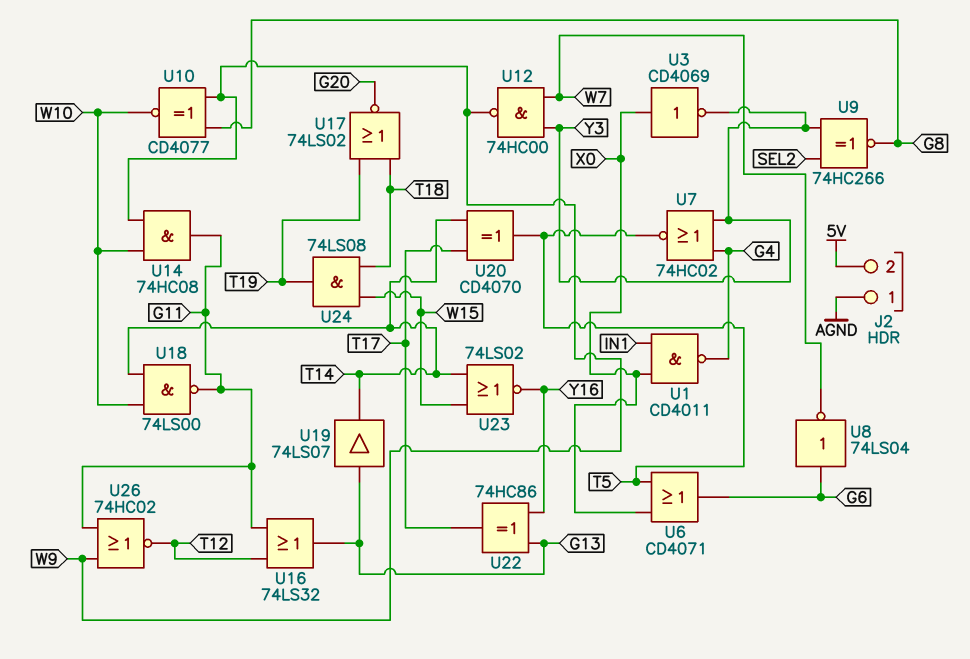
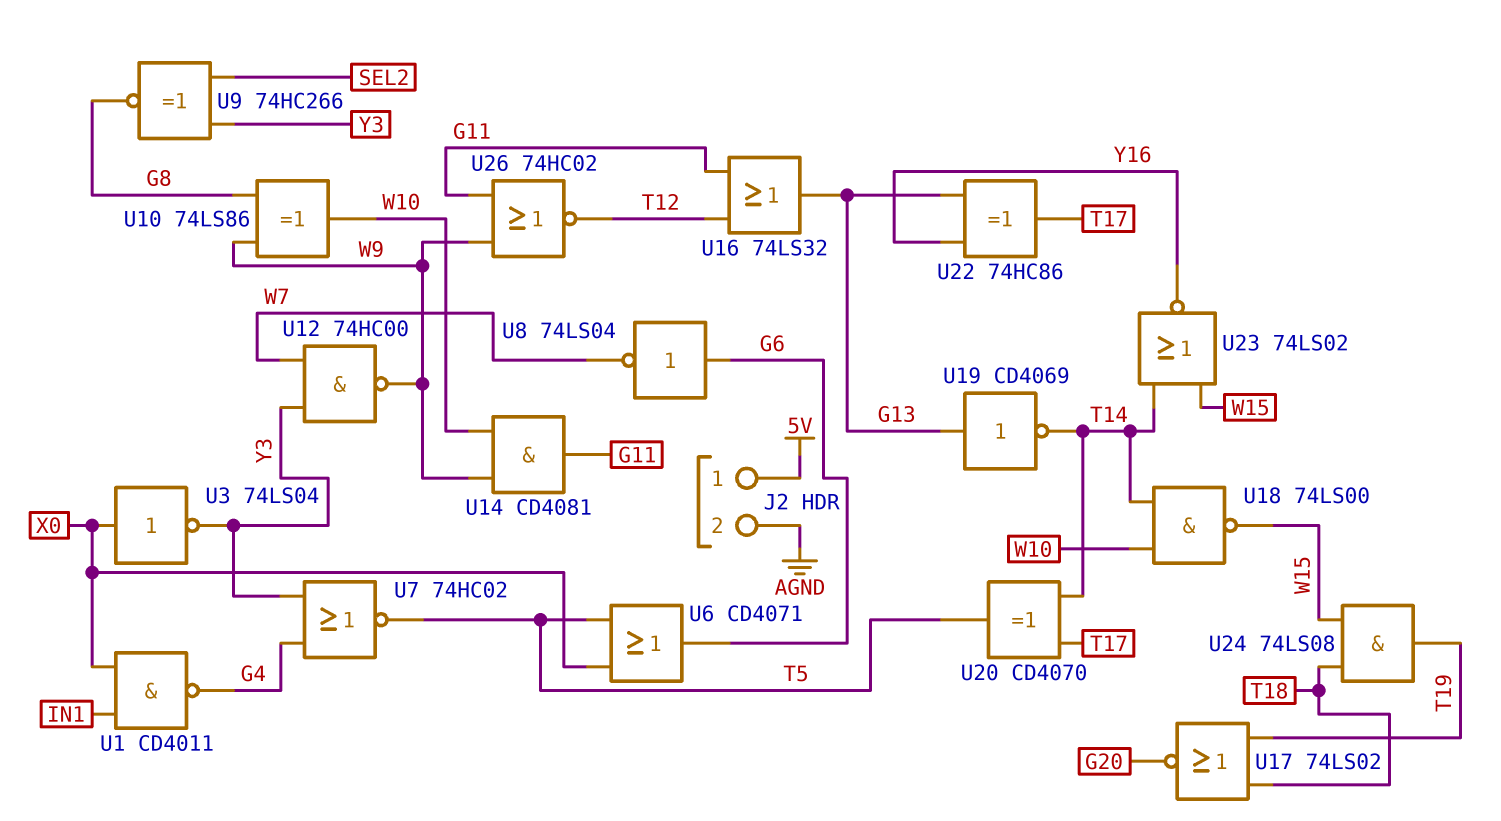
J2 pin 1: AGND -> 5V
J2 pin 2: 5V -> AGND
U3: NOT CD4069 (in X0, out Y3) -> NOT 74LS04 (in X0, out Y3)
U10: XNOR CD4077 (in G8, in W9, out W10) -> XOR 74LS86 (in G8, in W9, out W10)
U14: AND 74HC08 (in W9, in W10, out G11) -> AND CD4081 (in W9, in W10, out G11)
U18: NAND 74LS00 (in T14, in W10, out G11) -> NAND 74LS00 (in T14, in W10, out W15)
U19: buffer 74LS07 (in G13, out T14) -> NOT CD4069 (in G13, out T14)

